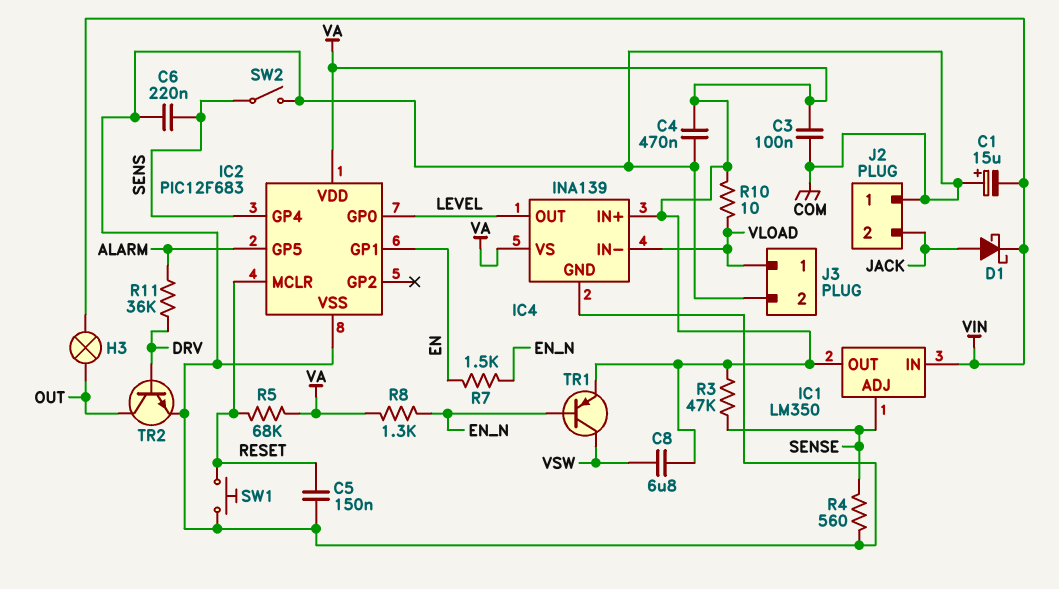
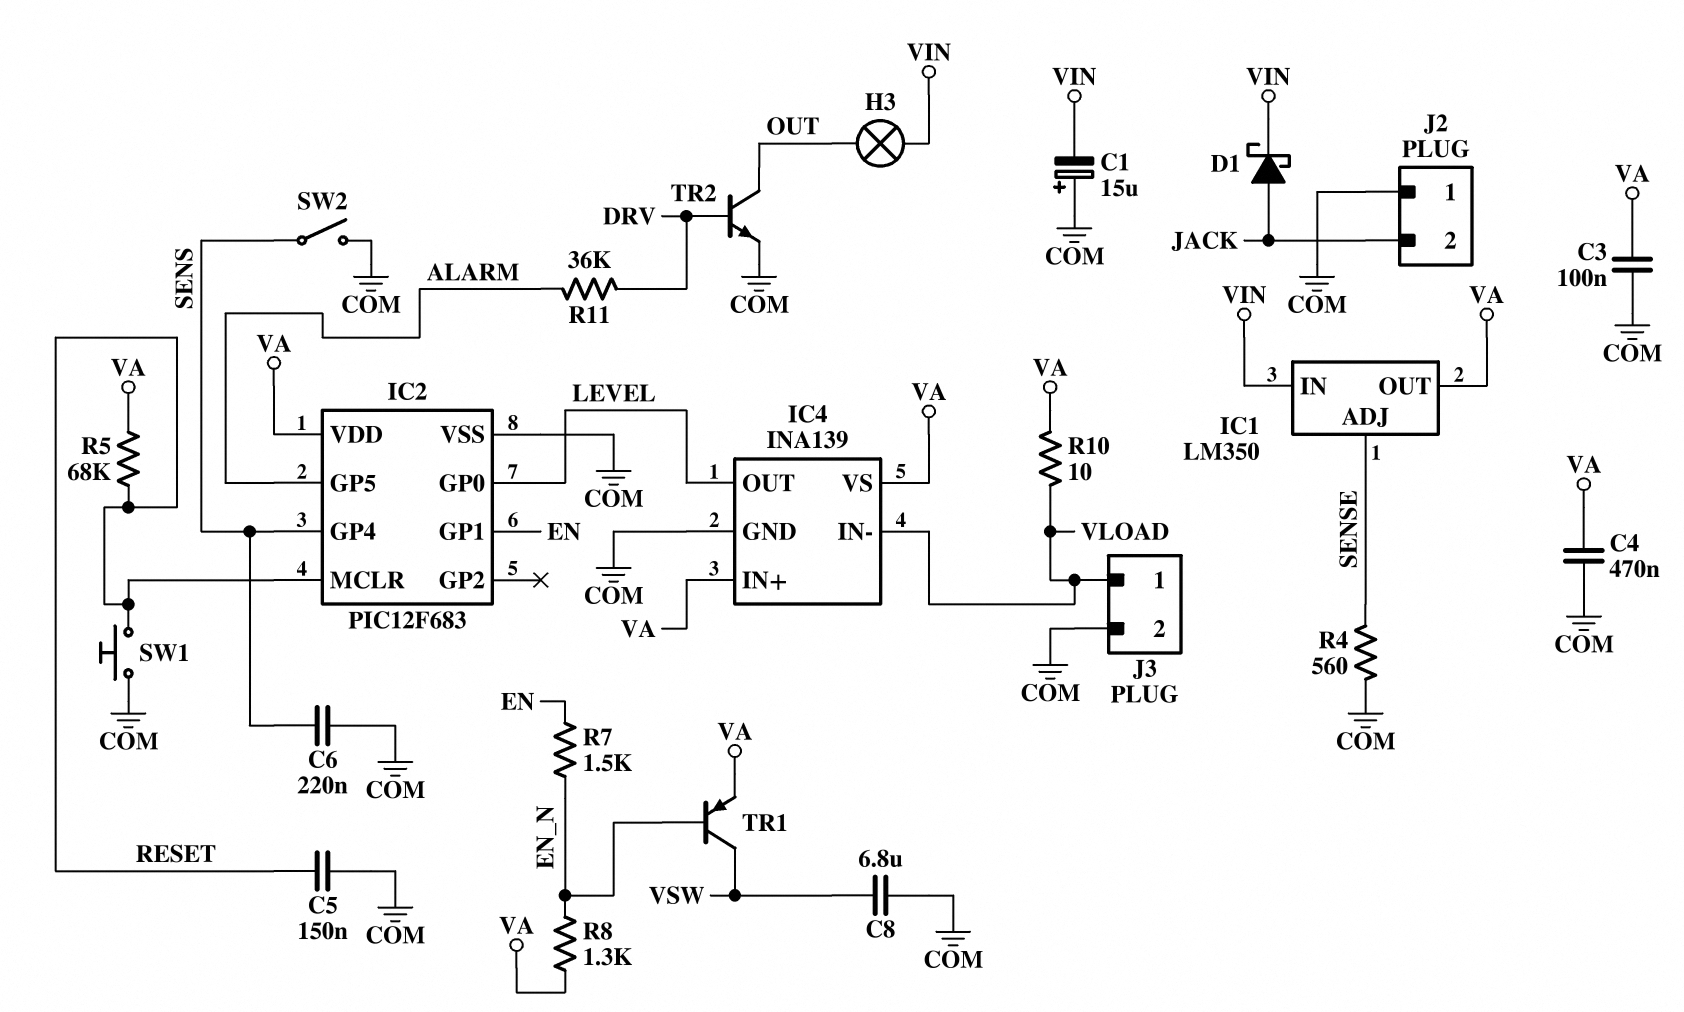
C8: 6.8uF (VA, VSW) -> 6.8uF (COM, VSW)
R3: 47k (SENSE, VA) -> none

